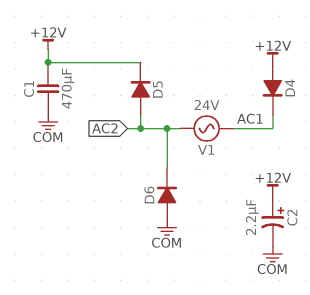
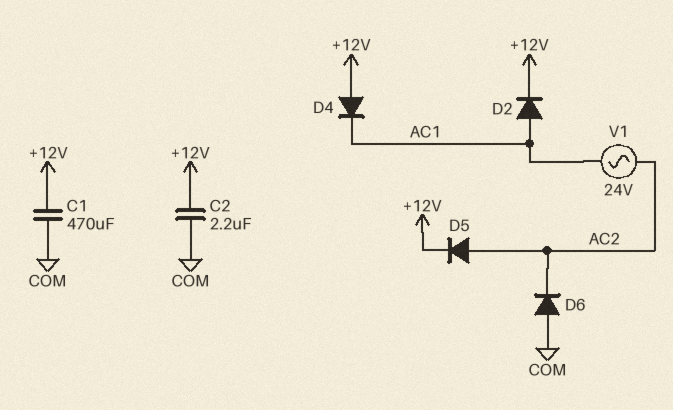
C2: 2.2uF (plus +12V, minus COM) -> 2.2uF (+12V, COM)
D2: none -> diode (A AC1, K +12V)

